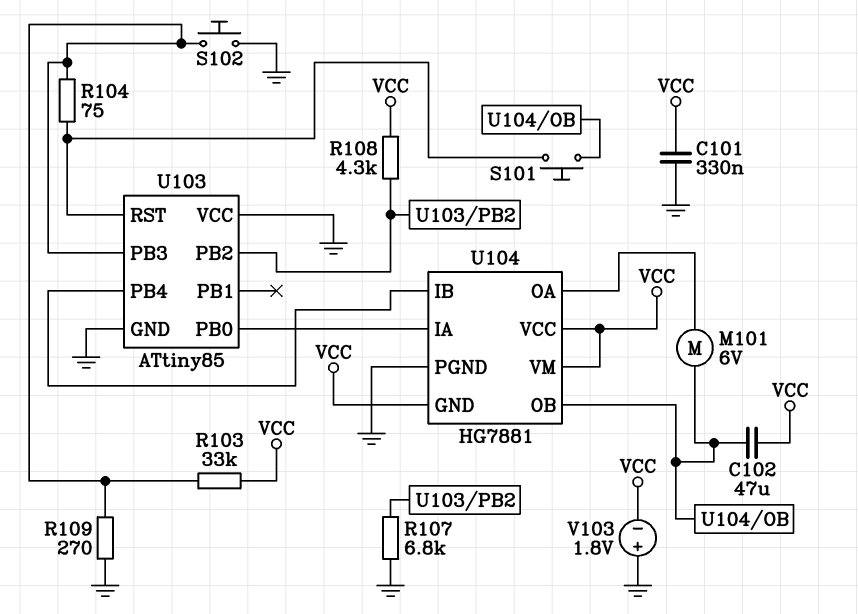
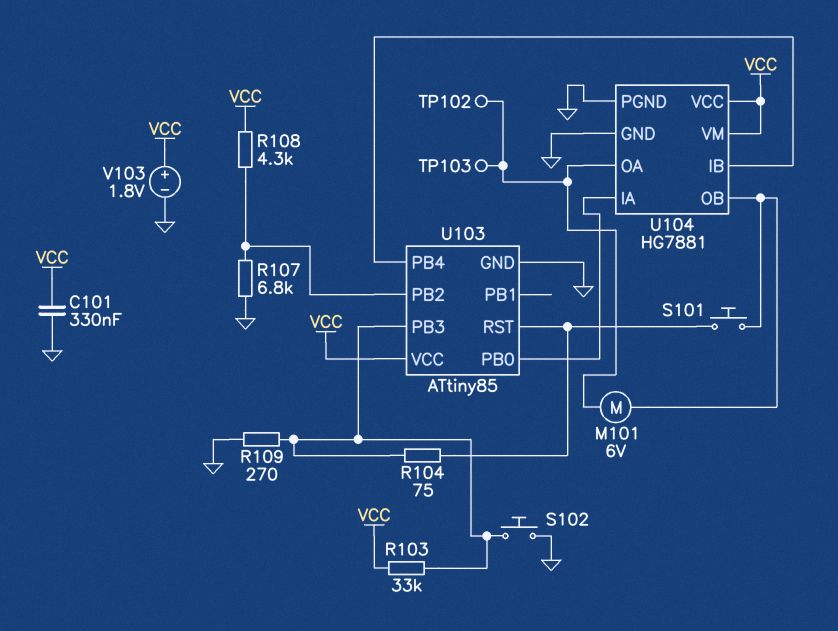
C102: 47uF (U104/OB, VCC) -> none
TP102: none -> test point (U104/OA)
TP103: none -> test point (U104/OA)
U103 pin VCC: GND -> VCC
U104 pin GND: VCC -> GND
V103: 1.8V (plus GND, minus VCC) -> 1.8V (plus VCC, minus GND)

